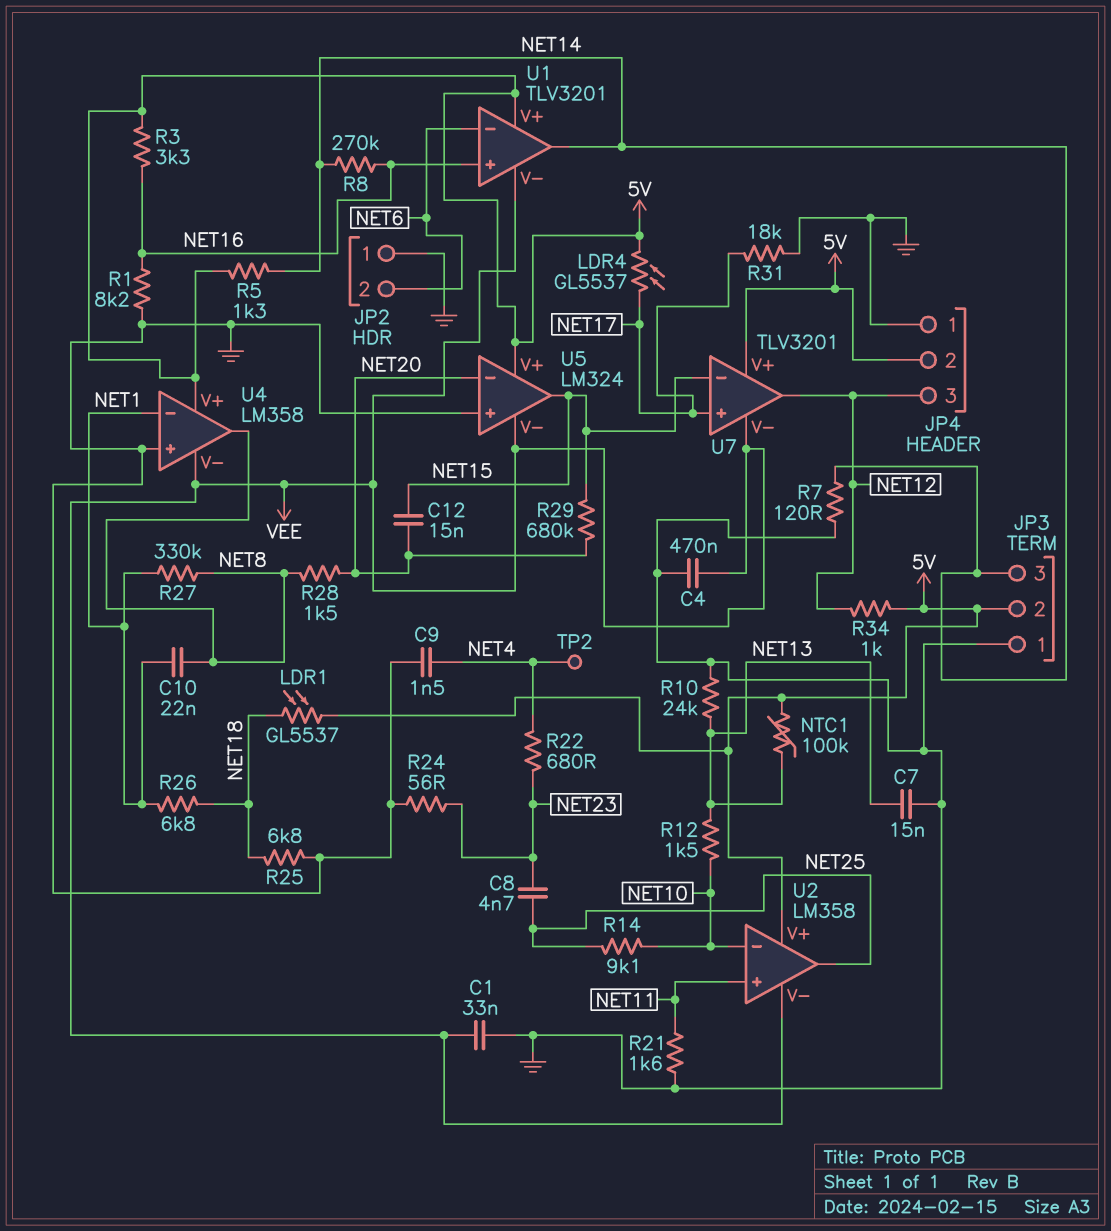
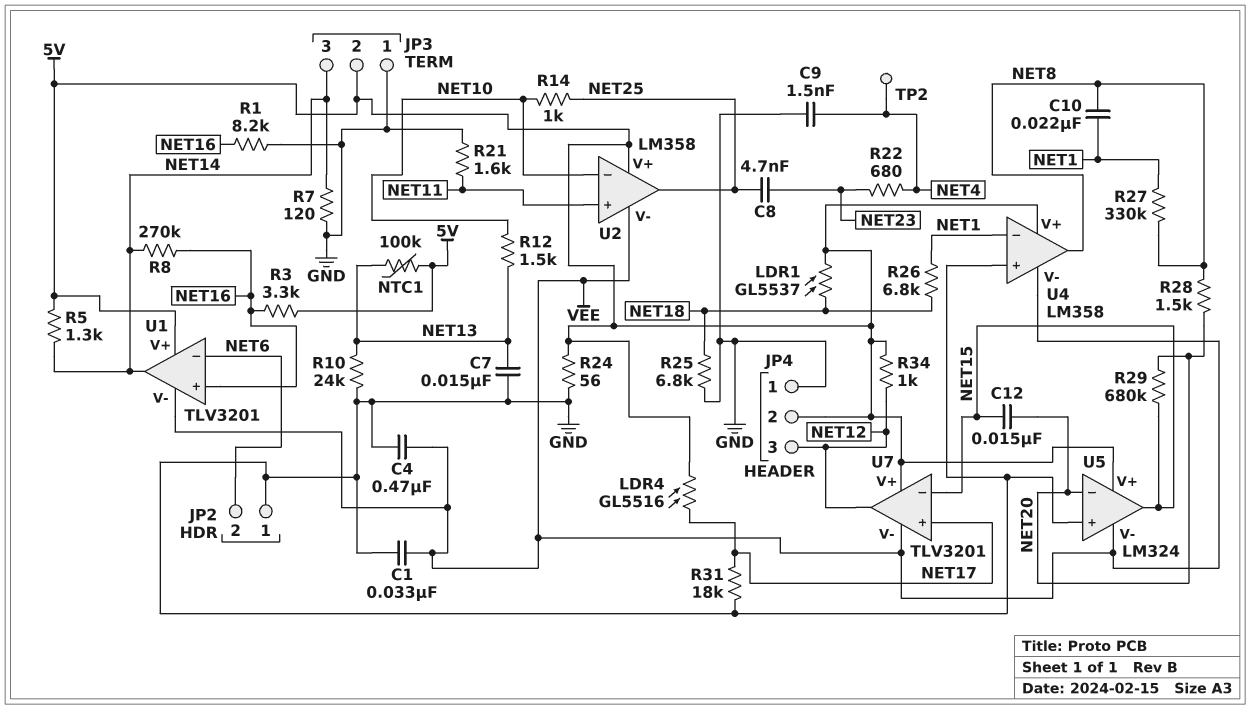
LDR4: GL5537 (5V, NET17) -> GL5516 (5V, NET17)
R14: 9.1k (NET10, NET25) -> 1k (NET10, NET25)
R24: 56 (GND, NET23) -> 56 (5V, GND)

